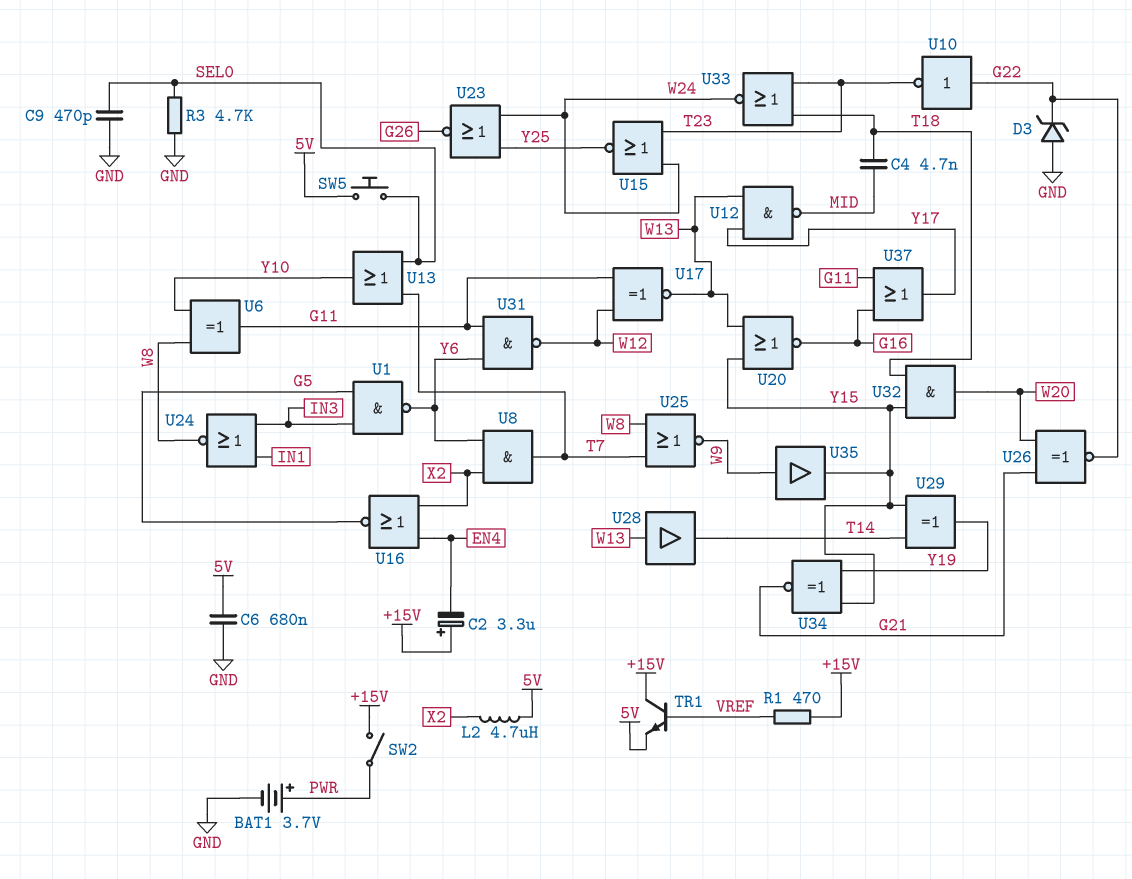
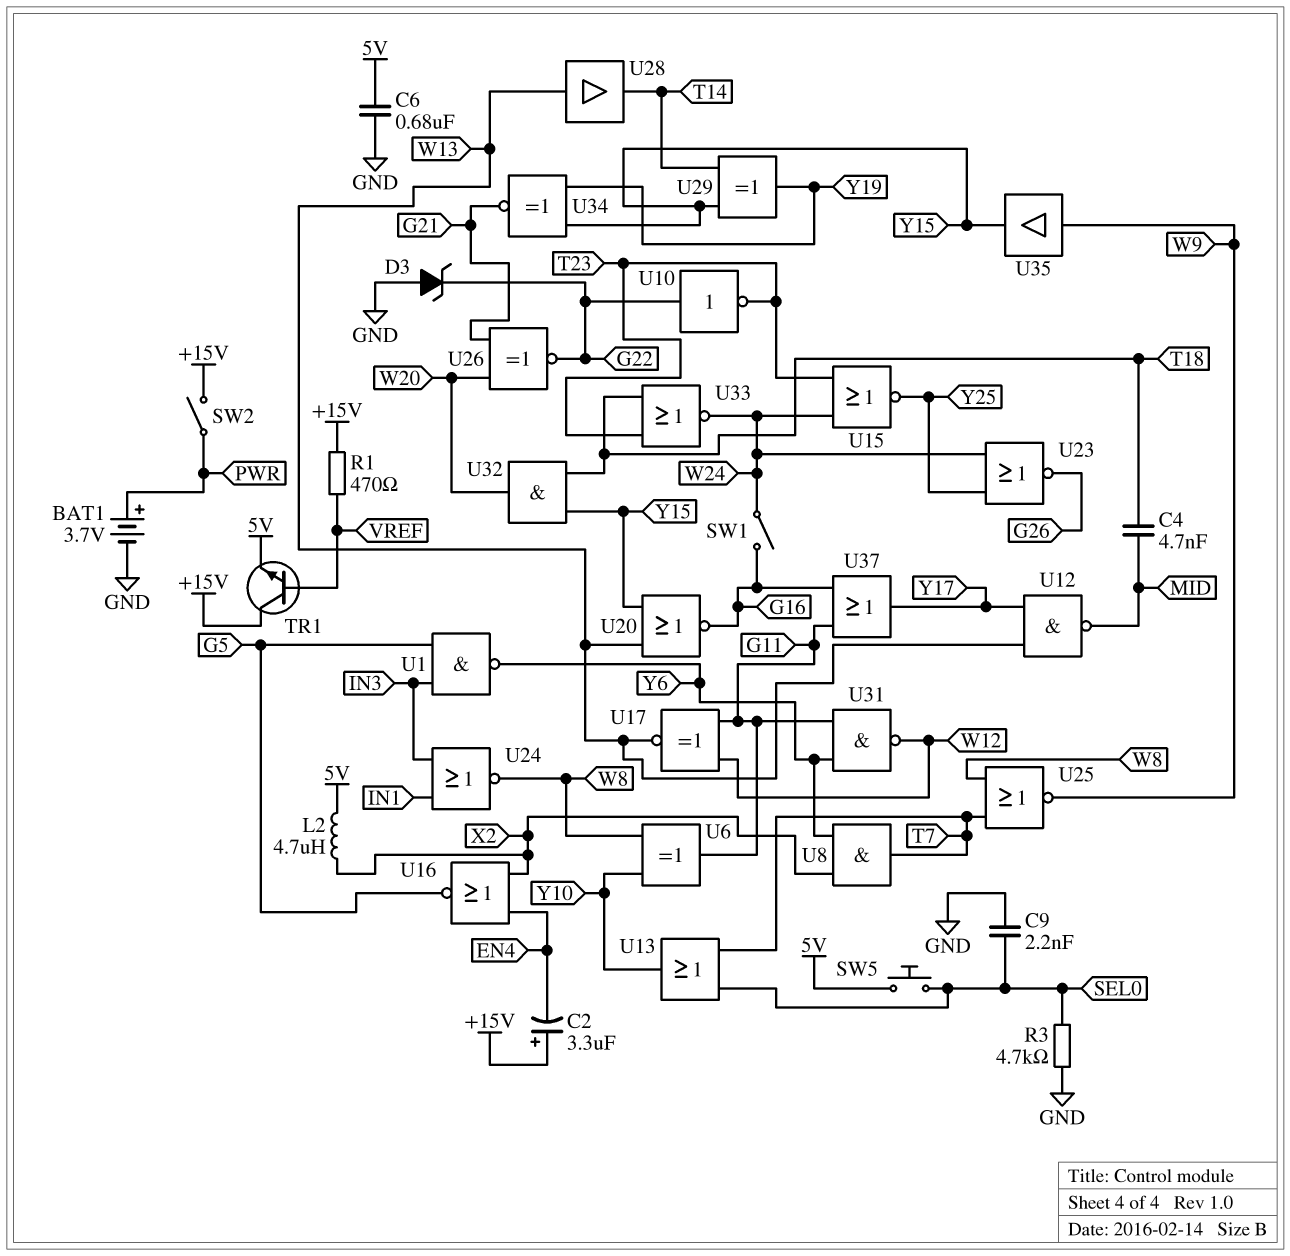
C9: 470pF (GND, SEL0) -> 2.2nF (GND, SEL0)
SW1: none -> switch (G16, W24)

